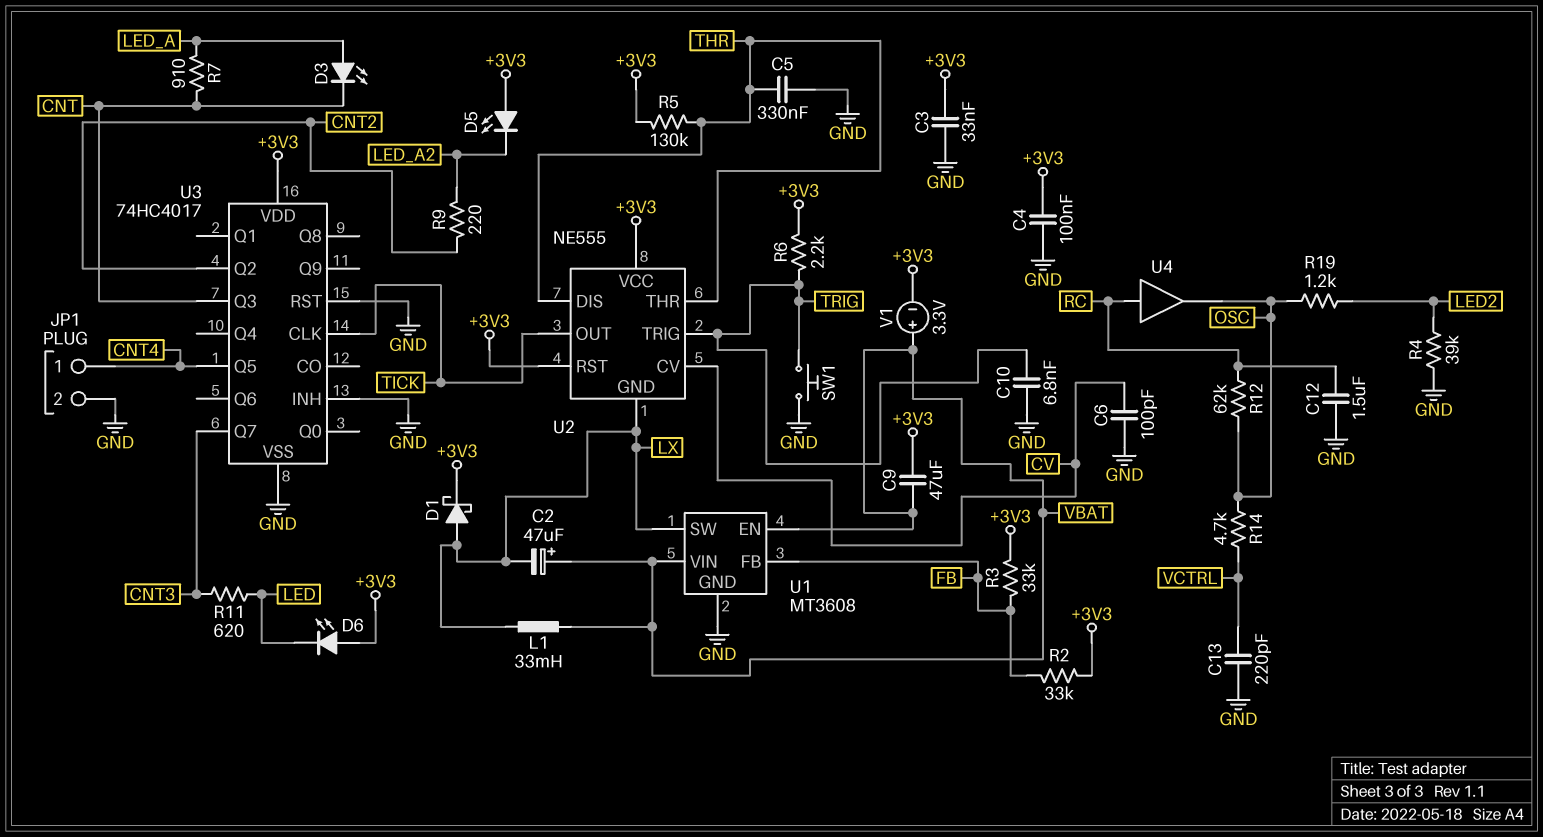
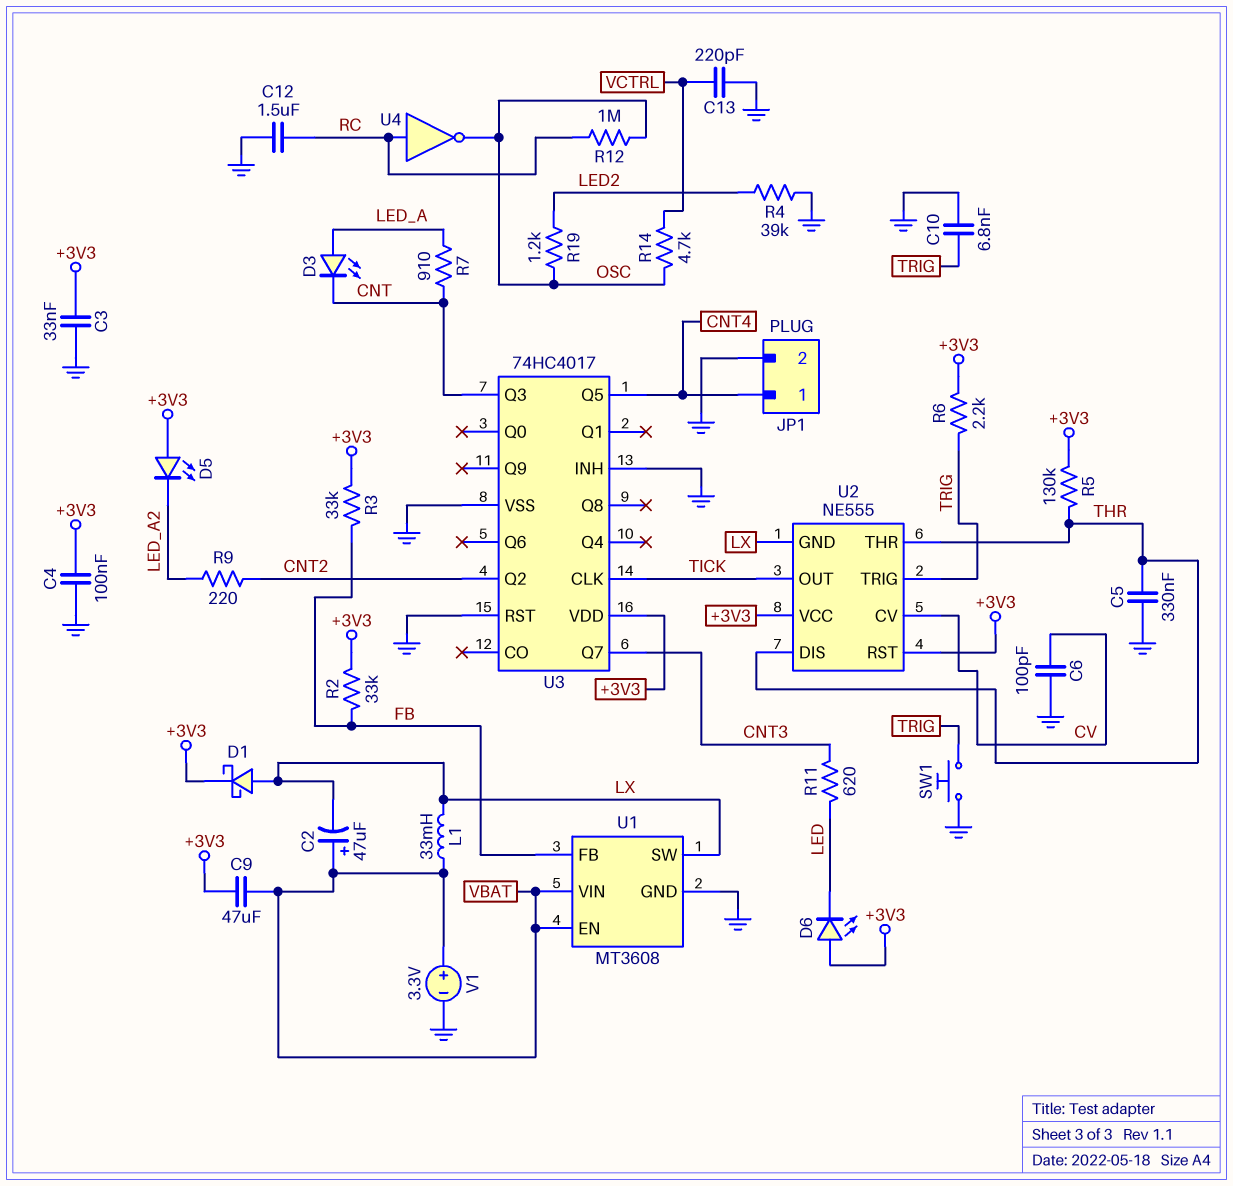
R12: 62k (OSC, RC) -> 1M (OSC, RC)
U4: buffer (in RC, out OSC) -> NOT (in RC, out OSC)
V1: 3.3V (plus VBAT, minus +3V3) -> 3.3V (plus VBAT, minus GND)

